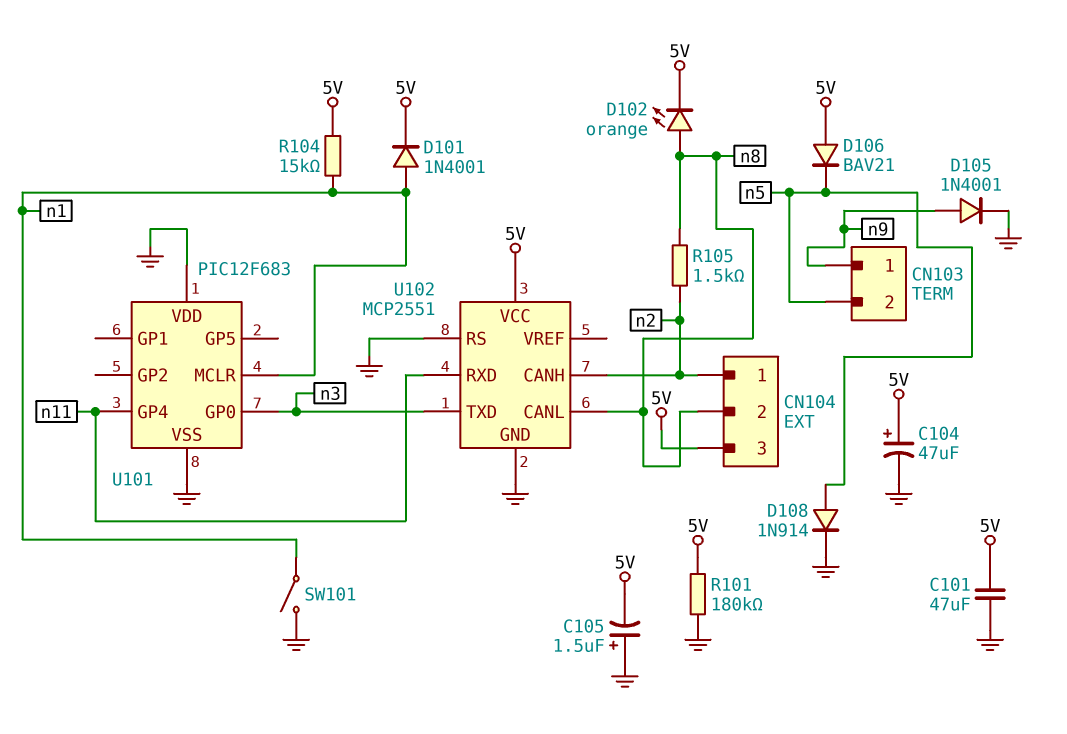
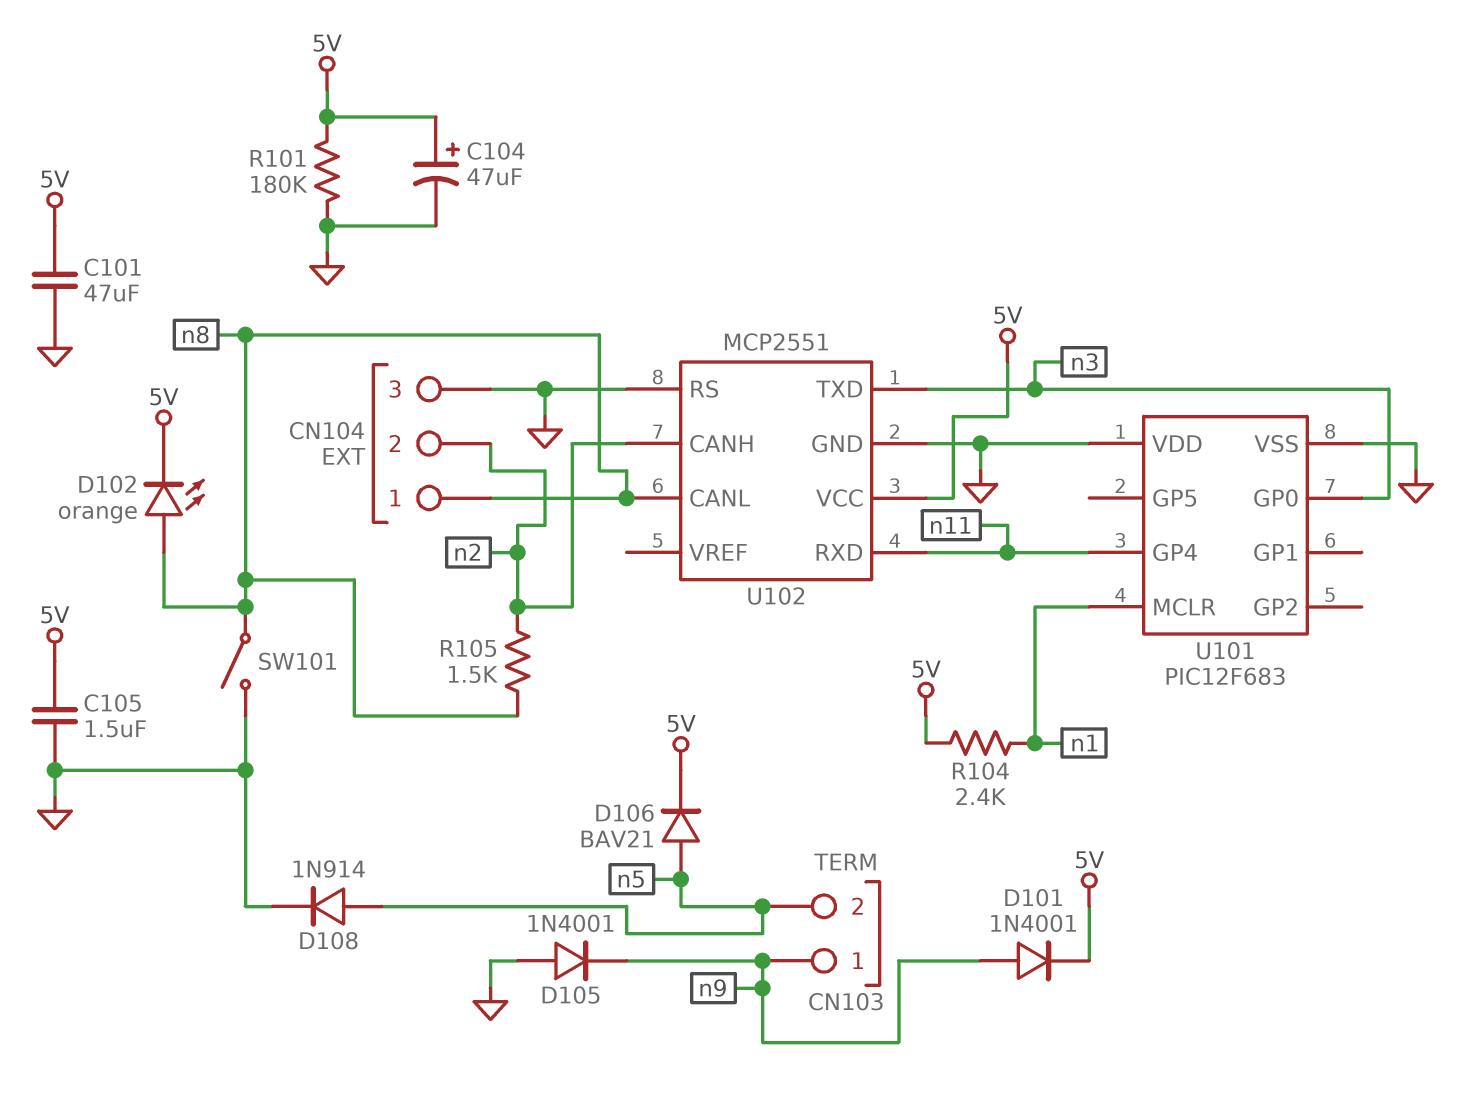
C105: 1.5uF (plus GND, minus 5V) -> 1.5uF (5V, GND)
CN104 pin 1: n2 -> n8
CN104 pin 2: n8 -> n2
CN104 pin 3: 5V -> GND
D101: diode 1N4001 (A n1, K 5V) -> diode 1N4001 (A n9, K 5V)
D105: diode 1N4001 (A n9, K GND) -> diode 1N4001 (A GND, K n9)
D106: diode BAV21 (A 5V, K n5) -> diode BAV21 (A n5, K 5V)
R104: 15k (5V, n1) -> 2.4k (5V, n1)
SW101: switch (GND, n1) -> switch (GND, n8)

